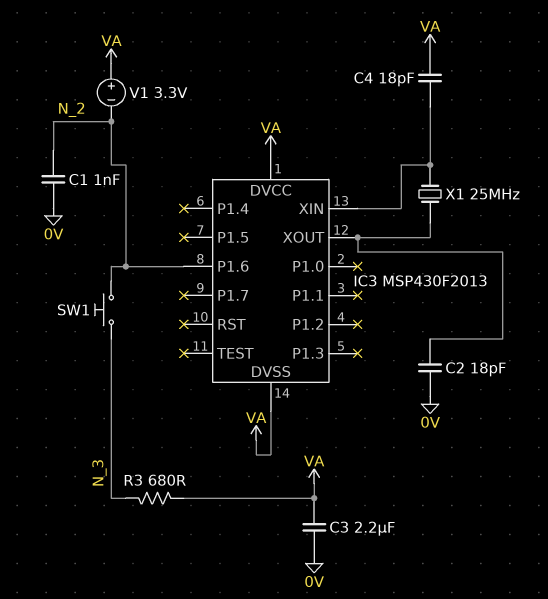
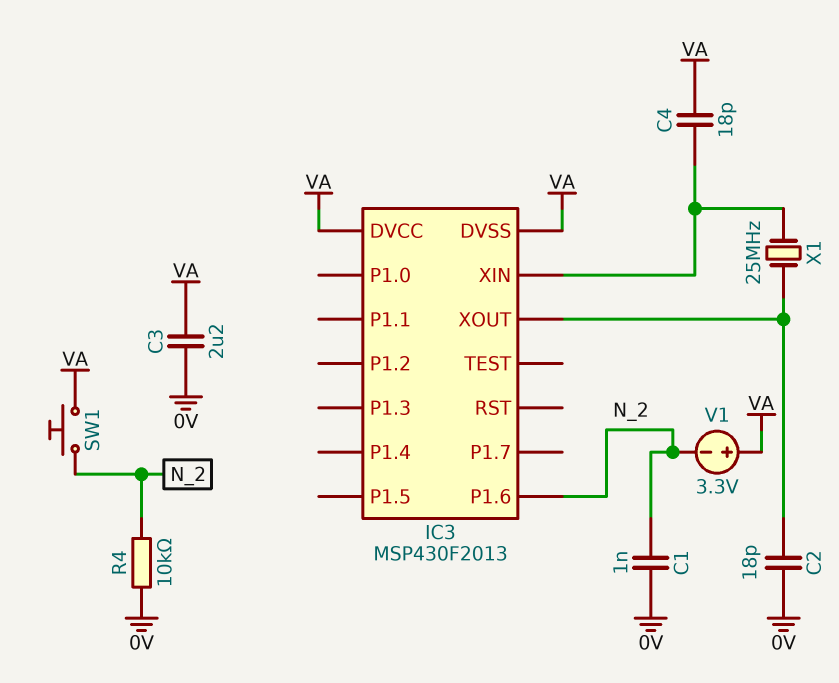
R3: 680 (N_3, VA) -> none
R4: none -> 10k (0V, N_2)
SW1: button (N_2, N_3) -> button (N_2, VA)

